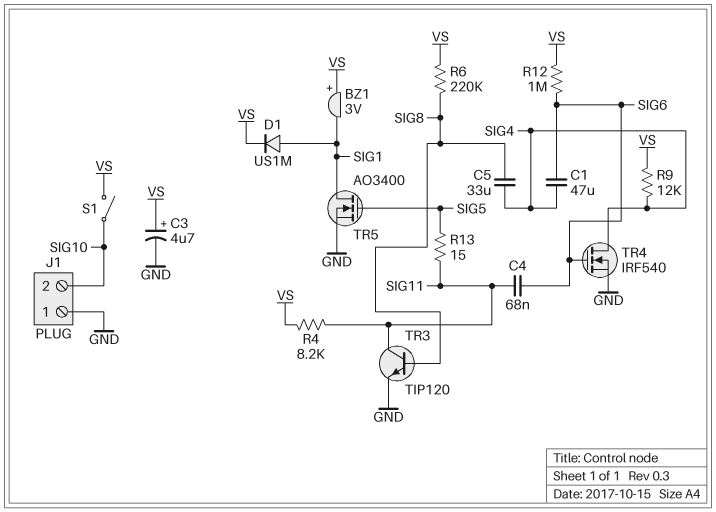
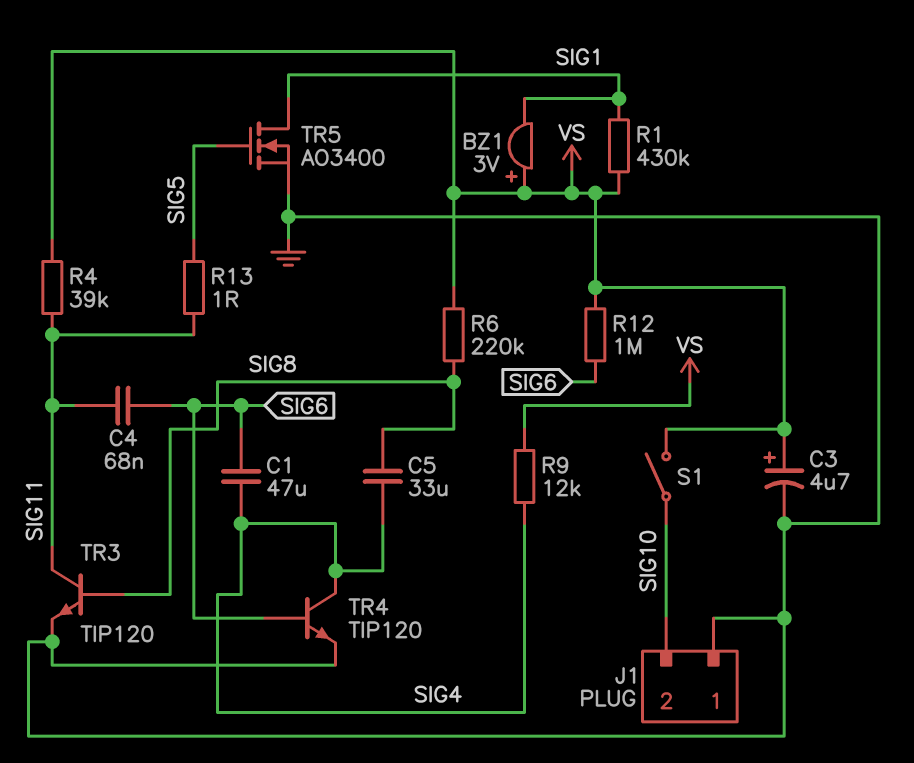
D1: diode US1M (A SIG1, K VS) -> none
R1: none -> 430k (SIG1, VS)
R4: 8.2k (SIG11, VS) -> 39k (SIG11, VS)
R13: 15 (SIG5, SIG11) -> 1 (SIG5, SIG11)
TR4: NMOS IRF540 (G SIG6, D SIG4, S GND) -> NPN TIP120 (B SIG6, C SIG4, E GND)

